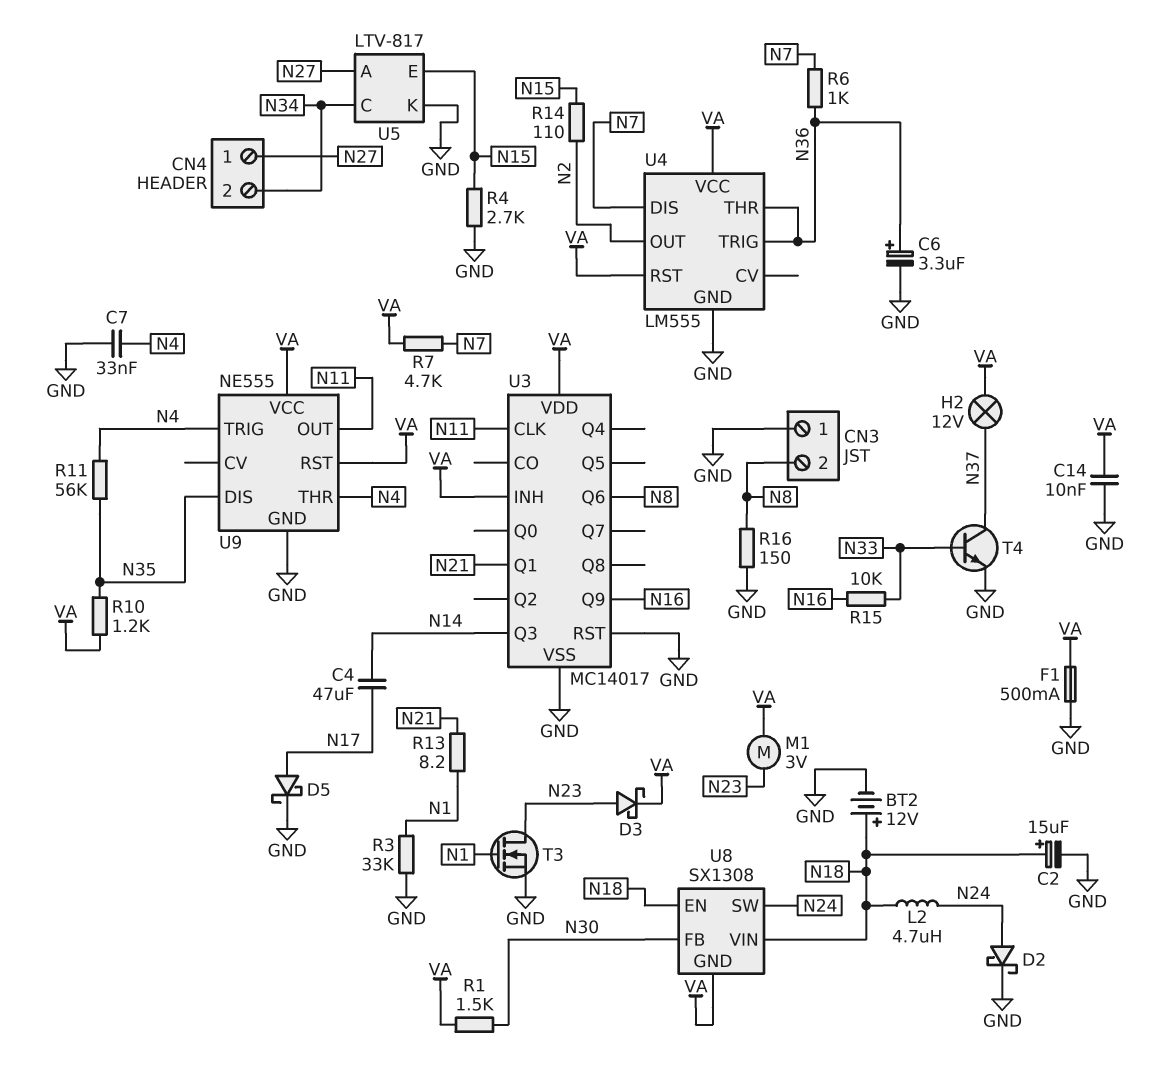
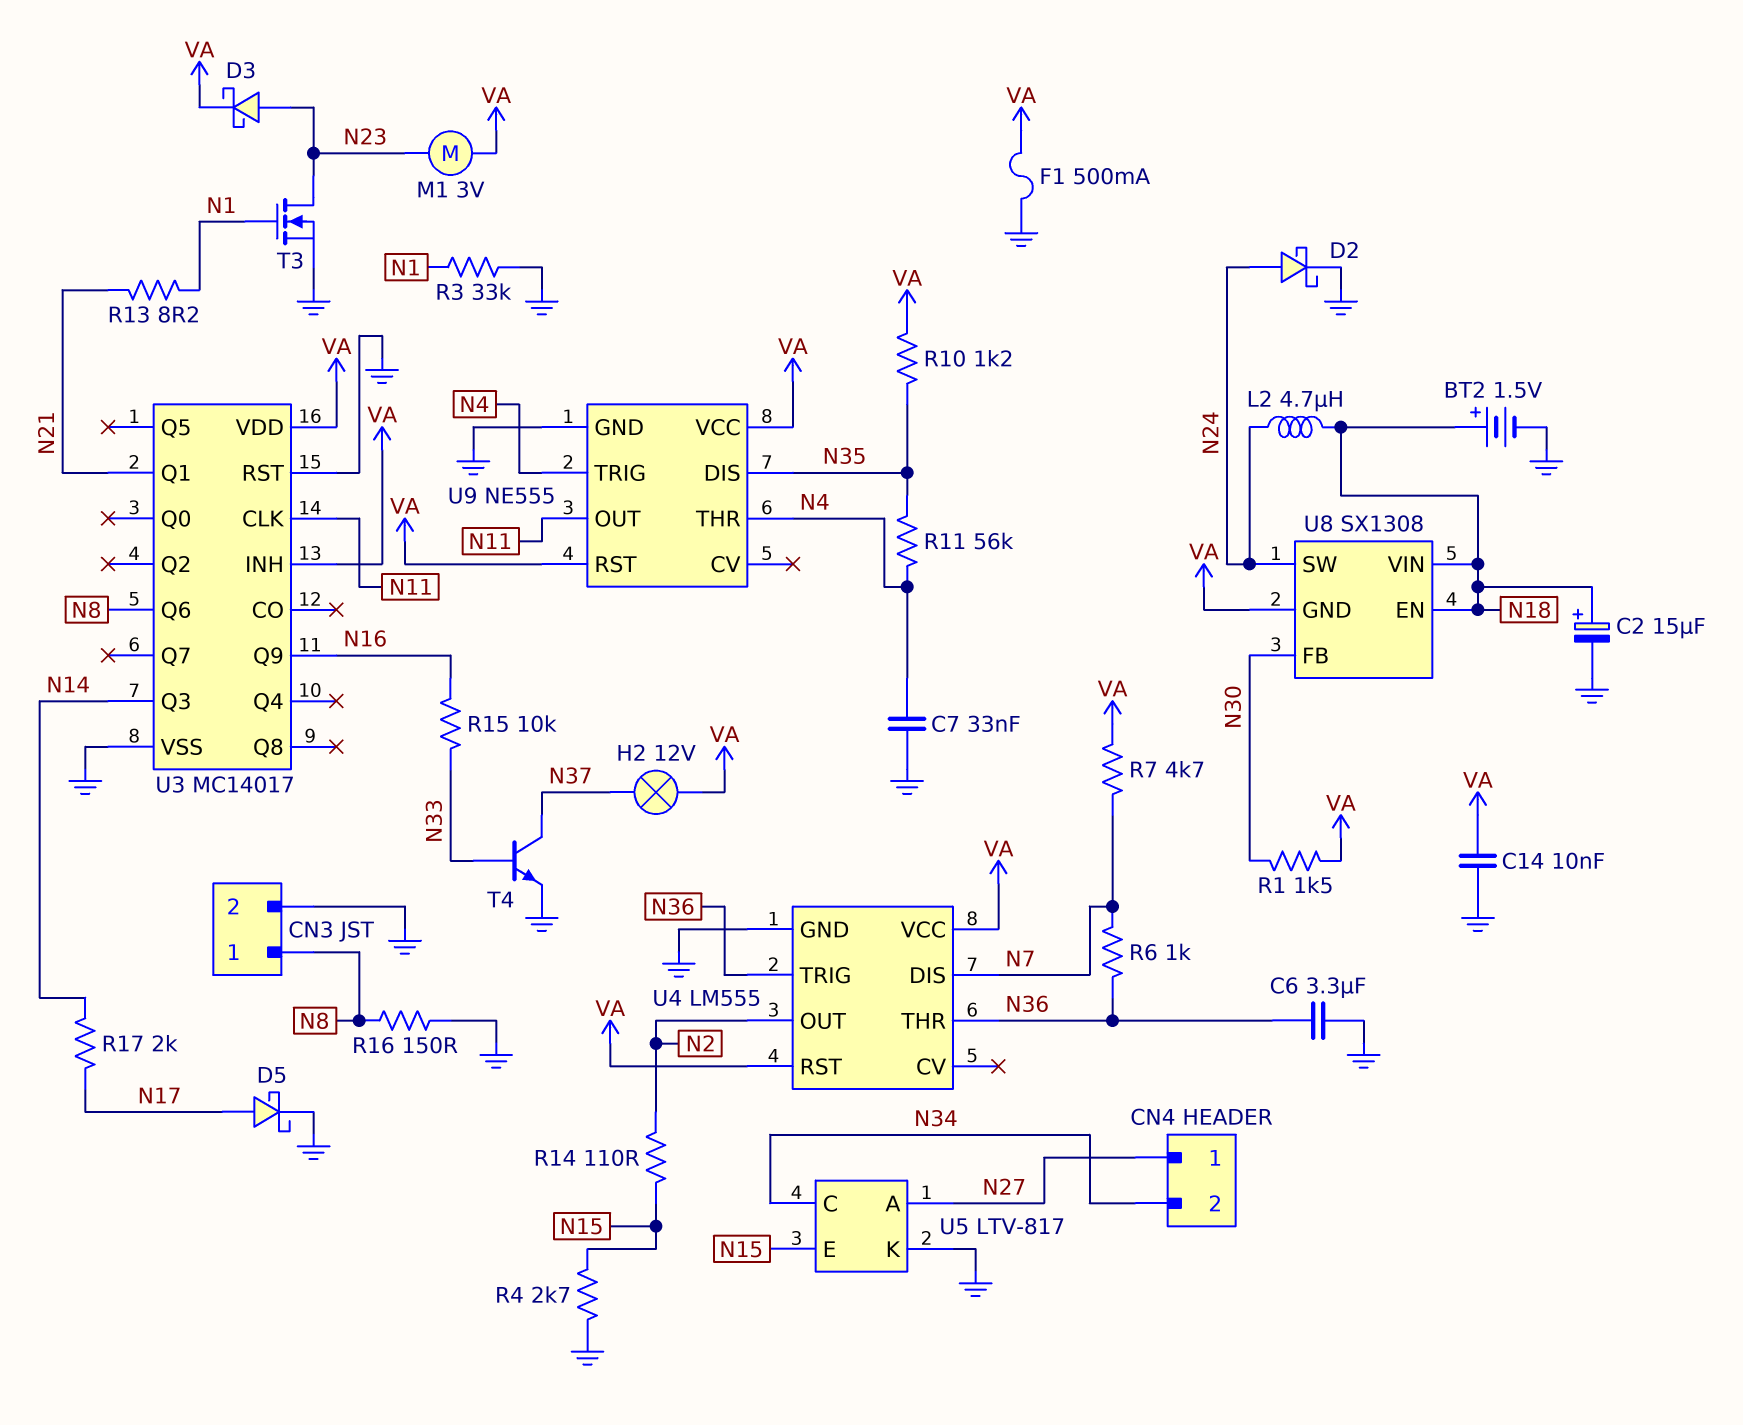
BT2: 12V (plus N18, minus GND) -> 1.5V (plus N18, minus GND)
C4: 47uF (N14, N17) -> none
C6: 3.3uF (plus N36, minus GND) -> 3.3uF (GND, N36)
CN3 pin 1: GND -> N8
CN3 pin 2: N8 -> GND
R17: none -> 2k (N14, N17)

